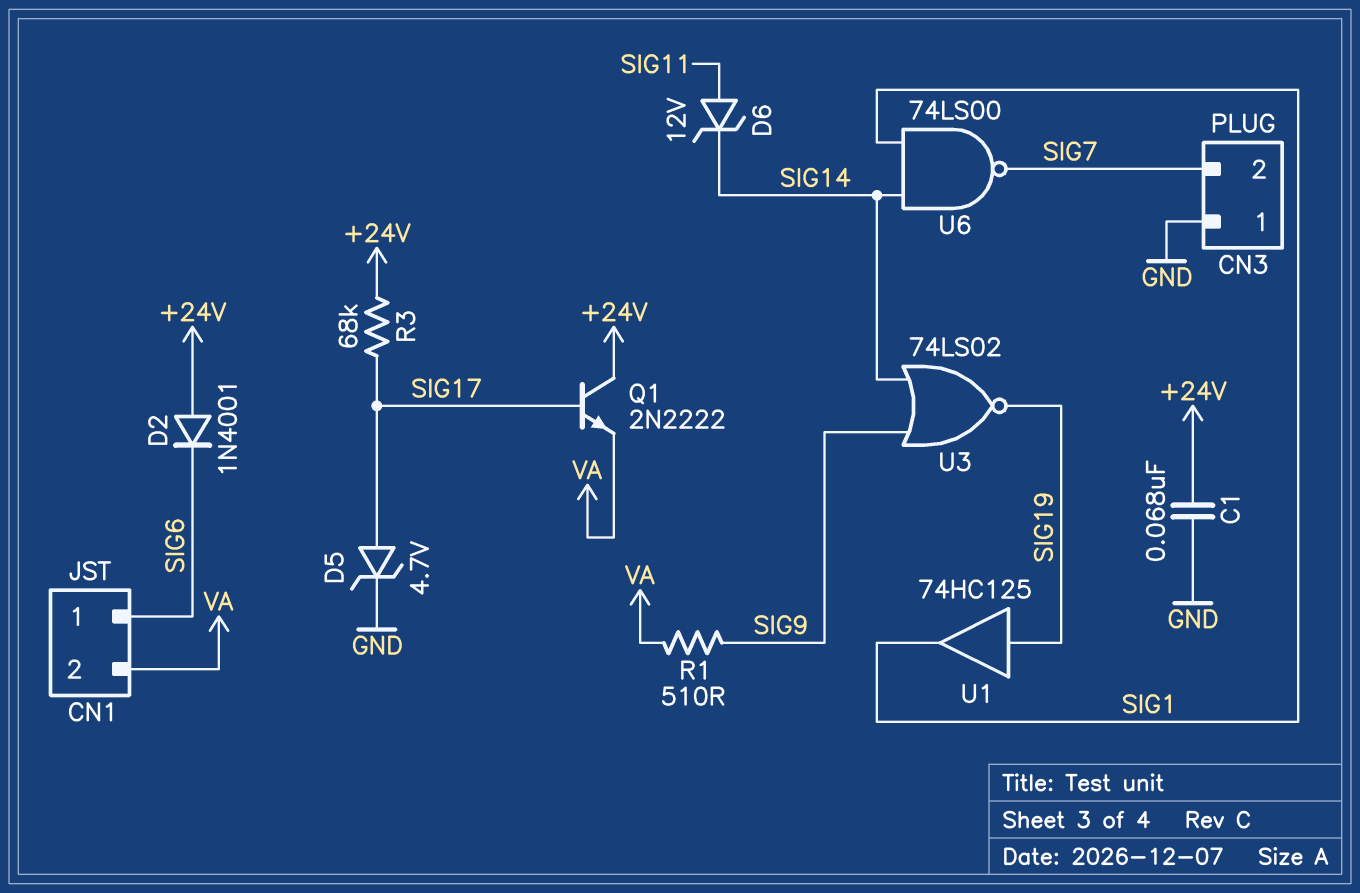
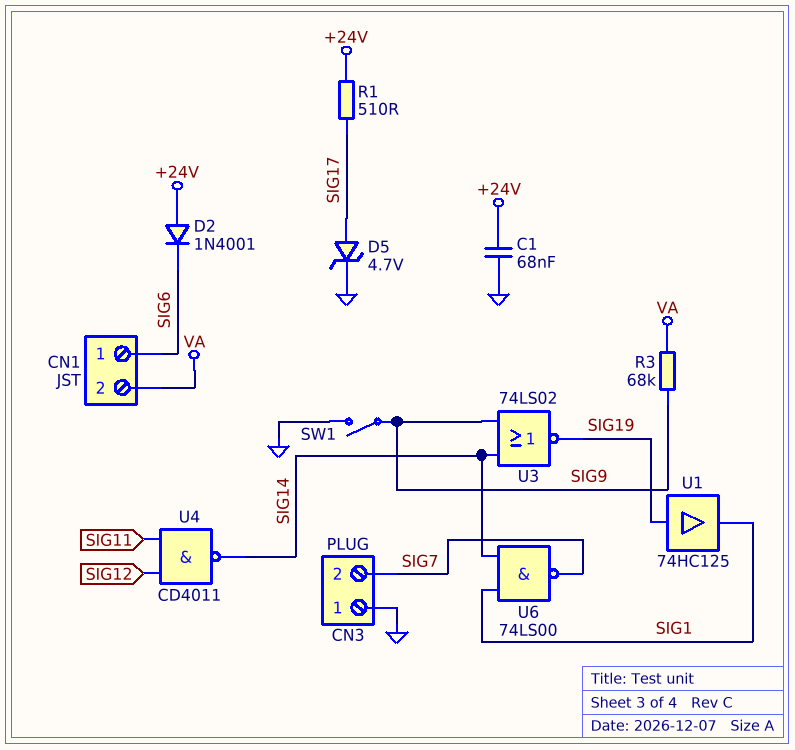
D6: zener 12V (A SIG11, K SIG14) -> none
Q1: NPN 2N2222 (B SIG17, C +24V, E VA) -> none
R1: 510 (SIG9, VA) -> 510 (+24V, SIG17)
R3: 68k (+24V, SIG17) -> 68k (SIG9, VA)
SW1: none -> switch (GND, SIG9)
U4: none -> NAND CD4011 (in SIG11, in SIG12, out SIG14)

